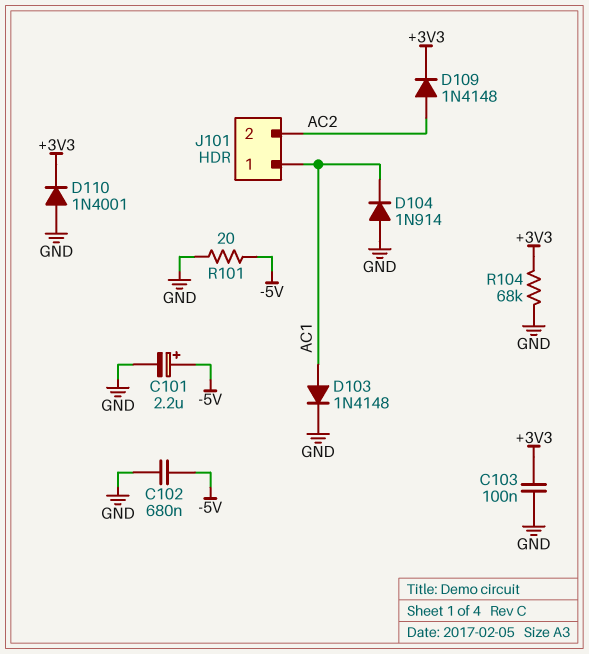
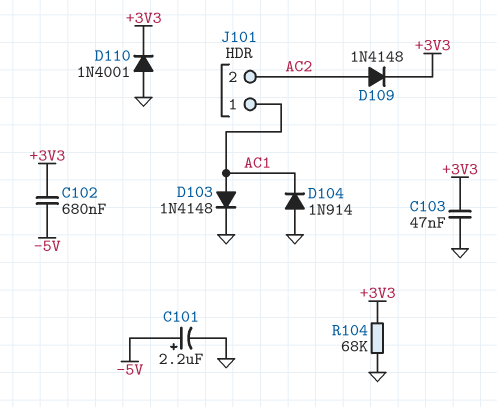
C102: 680nF (-5V, GND) -> 680nF (+3V3, -5V)
C103: 100nF (+3V3, GND) -> 47nF (+3V3, GND)
R101: 20 (-5V, GND) -> none

